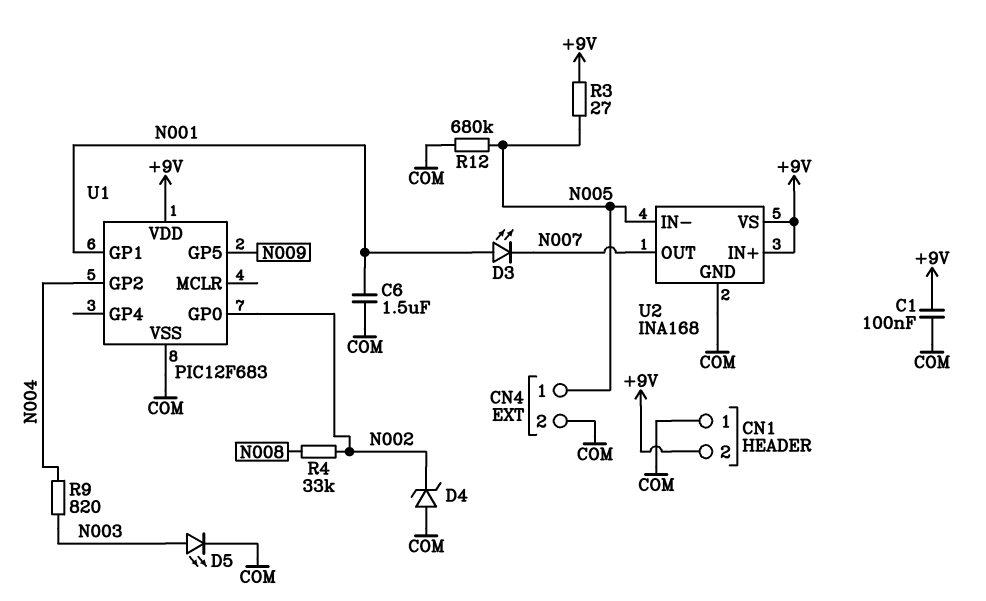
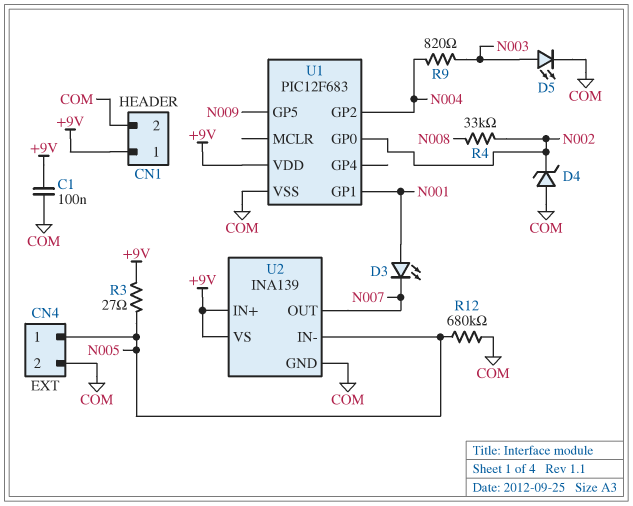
C6: 1.5uF (COM, N001) -> none
CN1 pin 1: COM -> +9V
CN1 pin 2: +9V -> COM
U2: INA168 -> INA139

